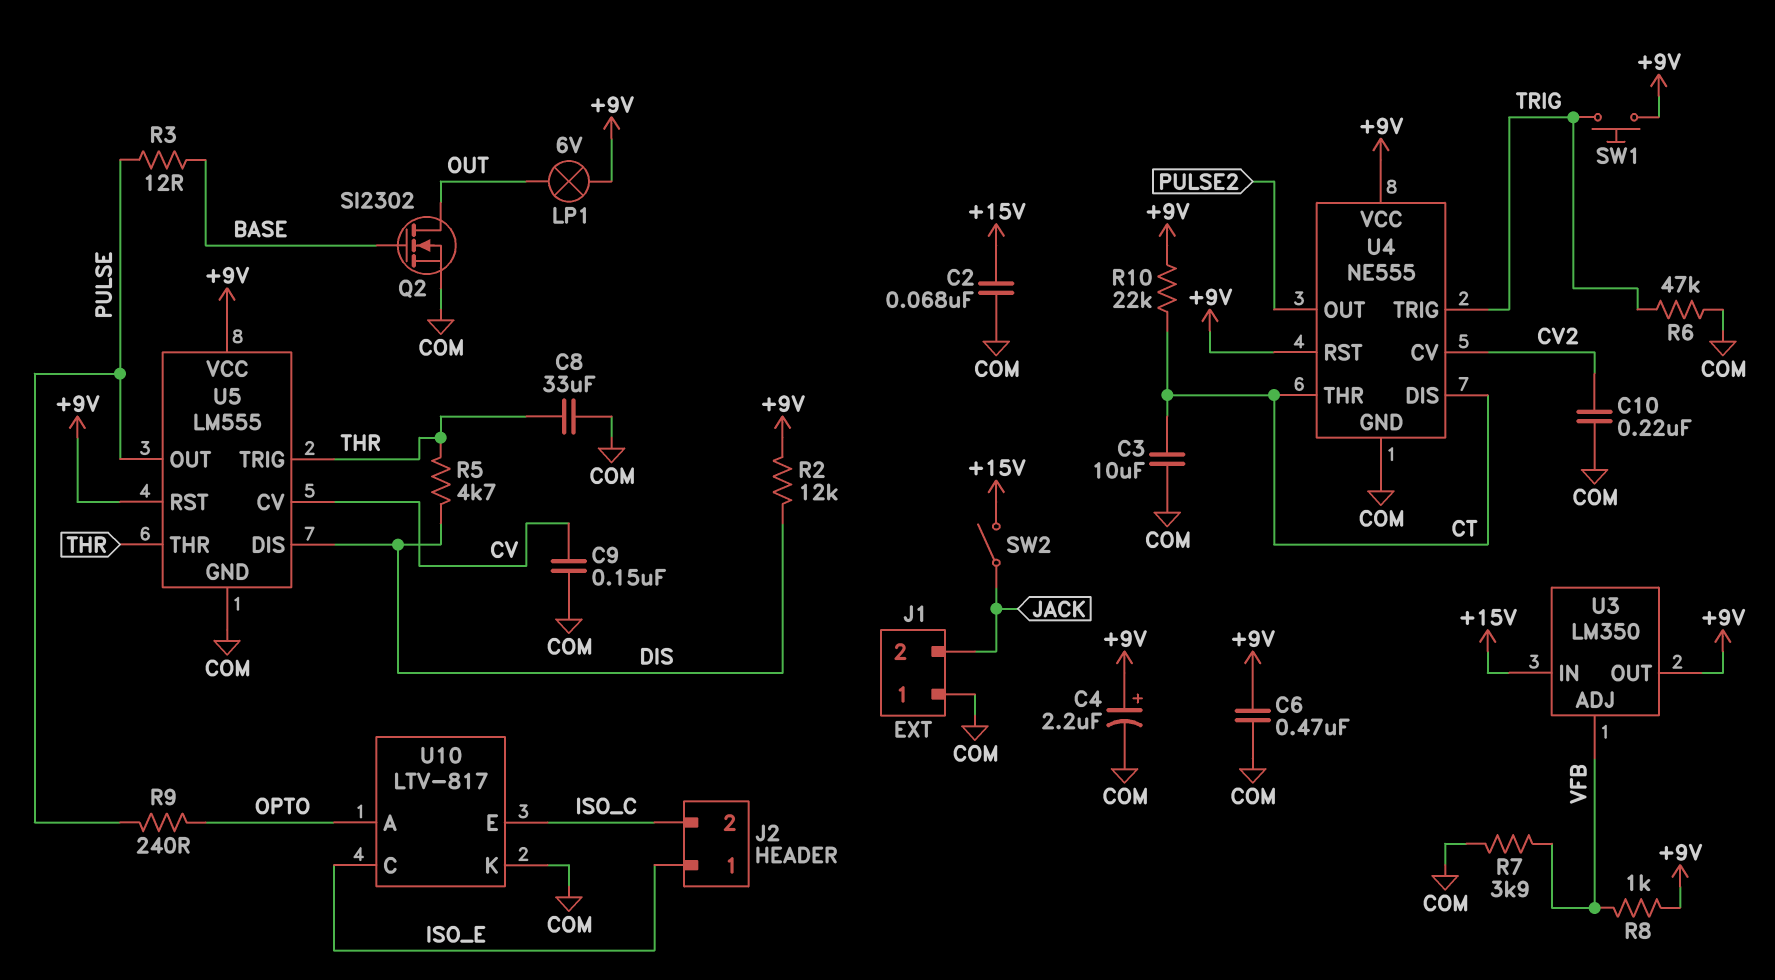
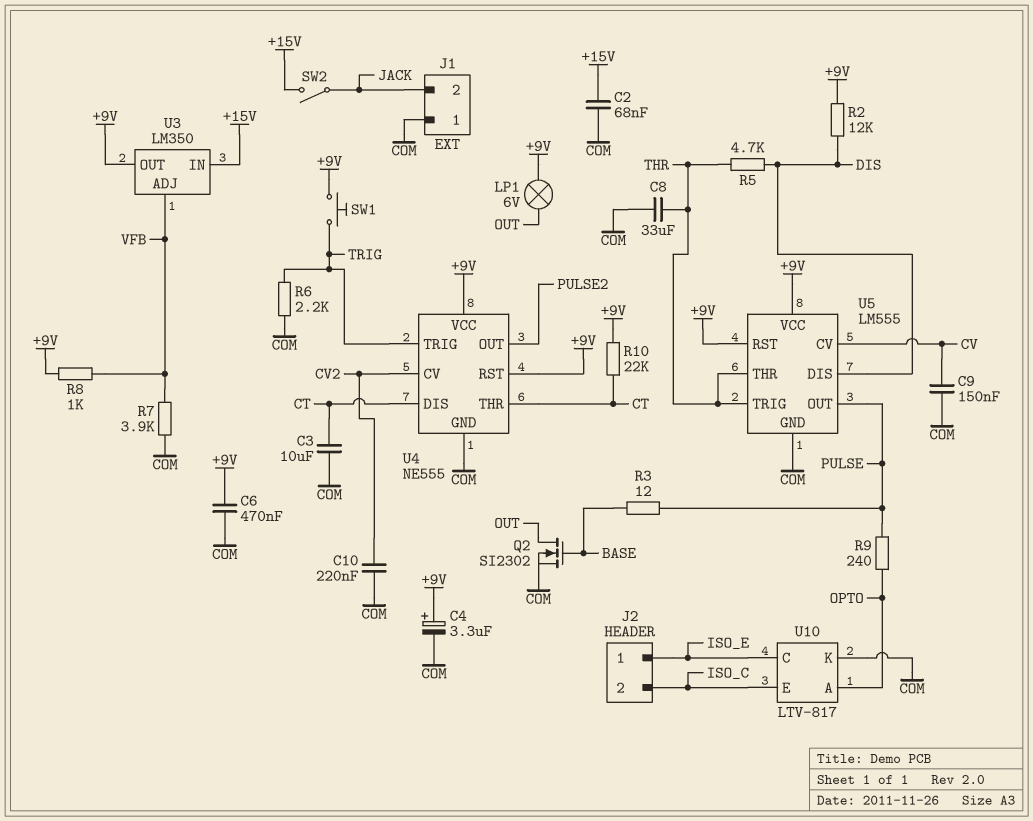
C4: 2.2uF (plus +9V, minus COM) -> 3.3uF (plus +9V, minus COM)
R6: 47k (COM, TRIG) -> 2.2k (COM, TRIG)

